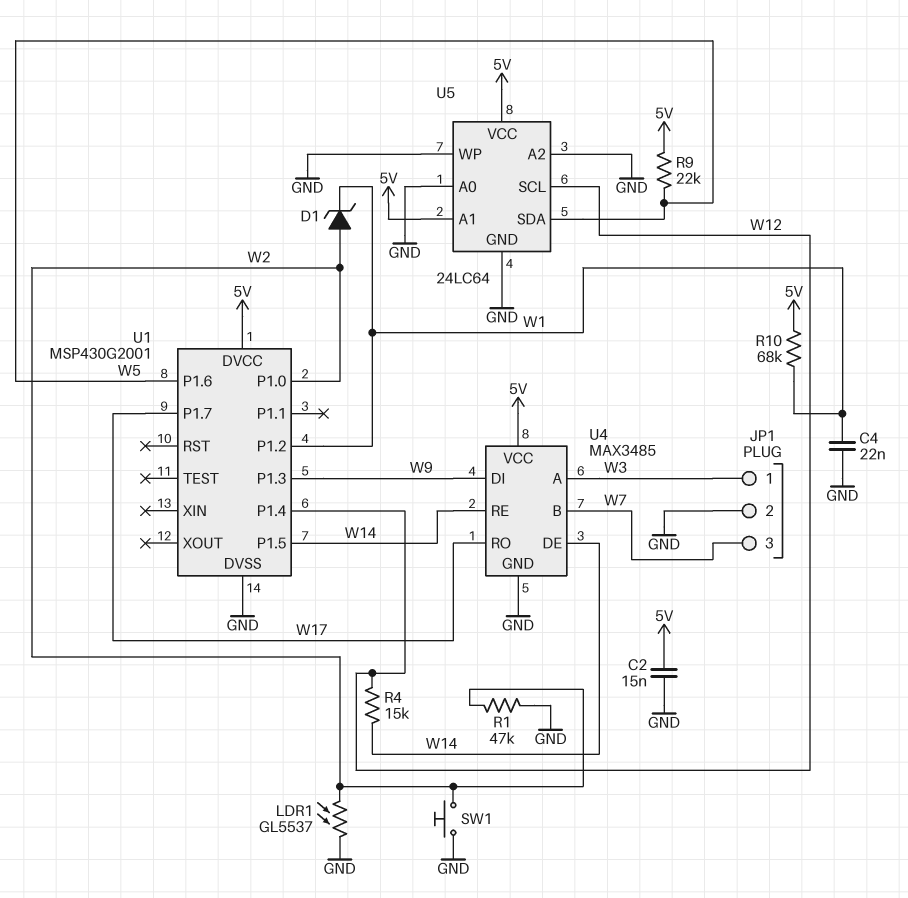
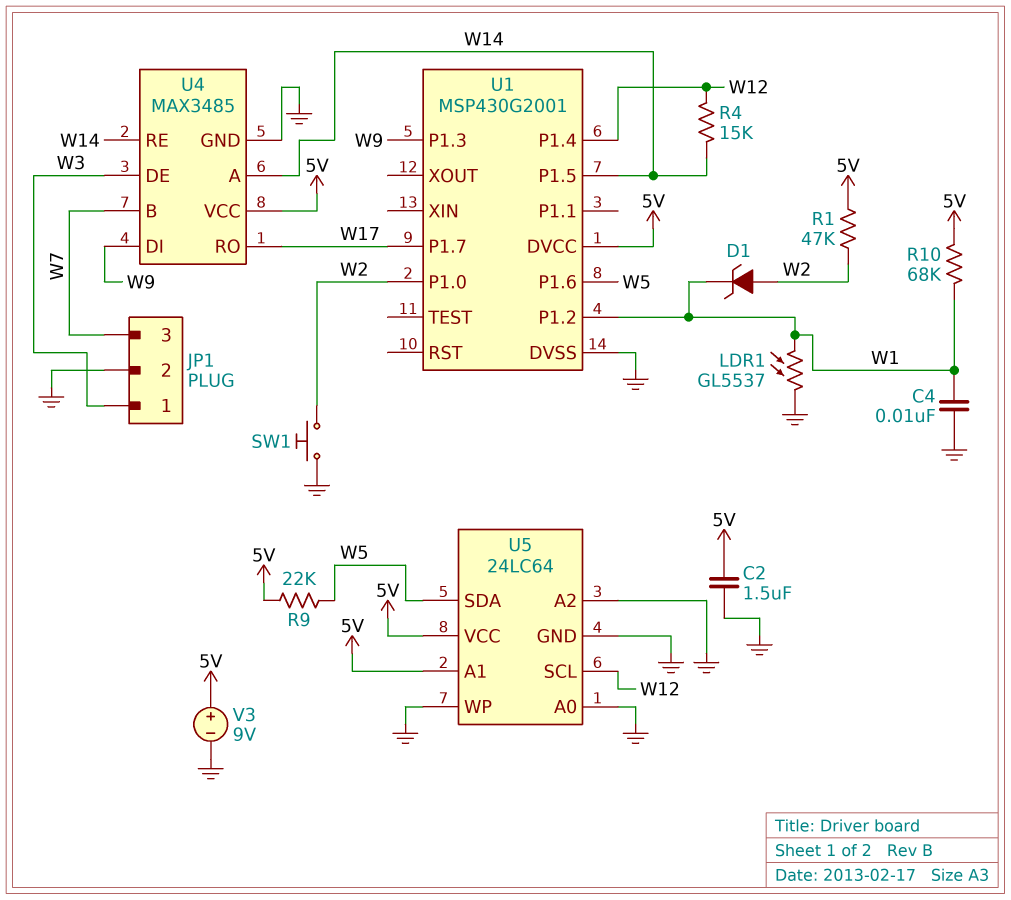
C2: 15nF (5V, GND) -> 1.5uF (5V, GND)
C4: 22nF (GND, W1) -> 10nF (GND, W1)
LDR1: GL5537 (GND, W2) -> GL5537 (GND, W1)
R1: 47k (GND, W2) -> 47k (5V, W2)
U4 pin A: W3 -> W14
U4 pin DE: W14 -> W3
V3: none -> 9V (plus 5V, minus GND)

